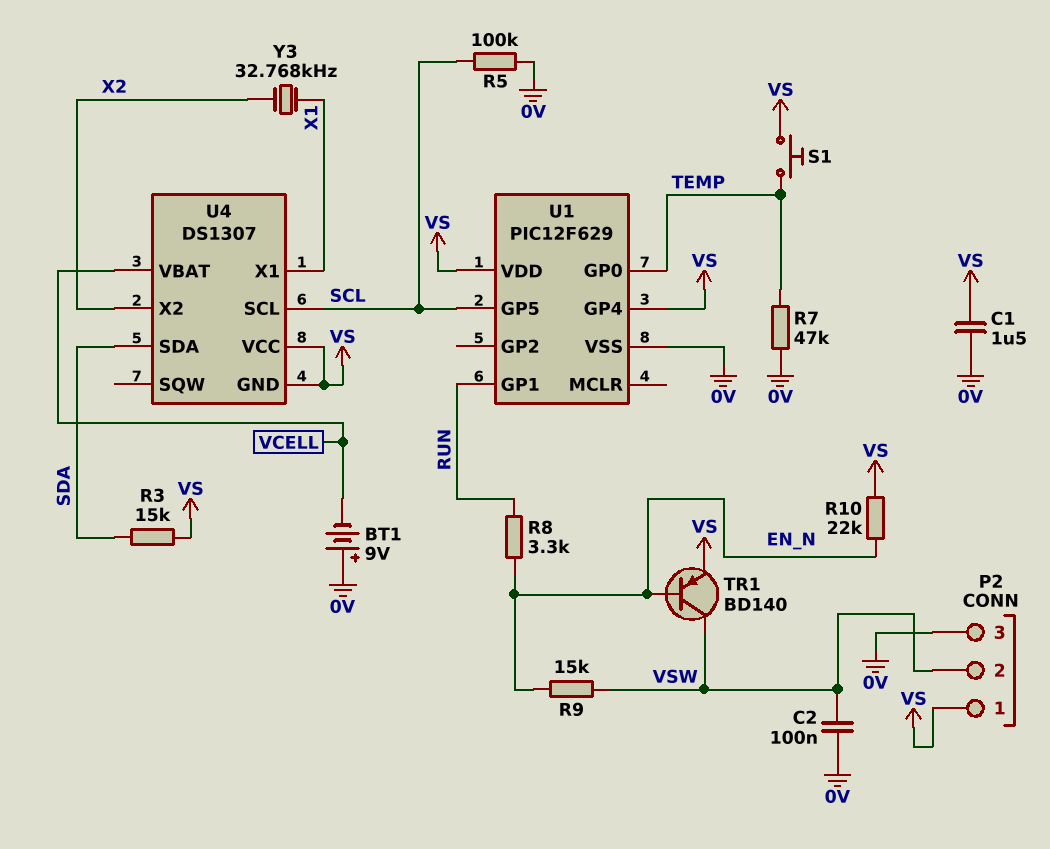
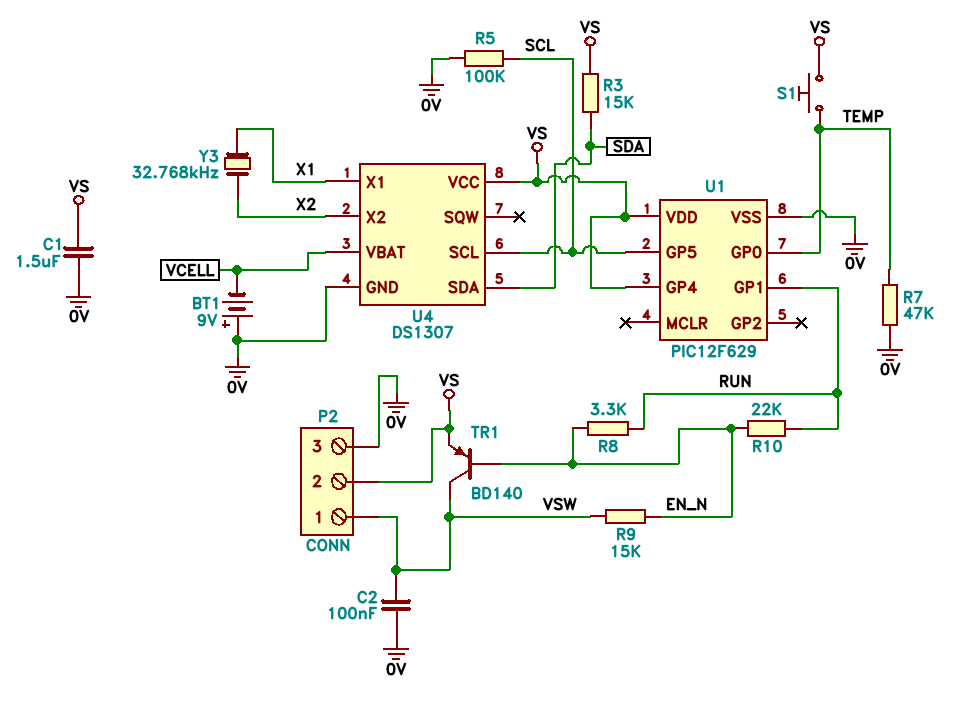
P2 pin 1: VS -> VSW
P2 pin 2: VSW -> VS
R10: 22k (EN_N, VS) -> 22k (EN_N, RUN)
U4 pin GND: VS -> 0V

